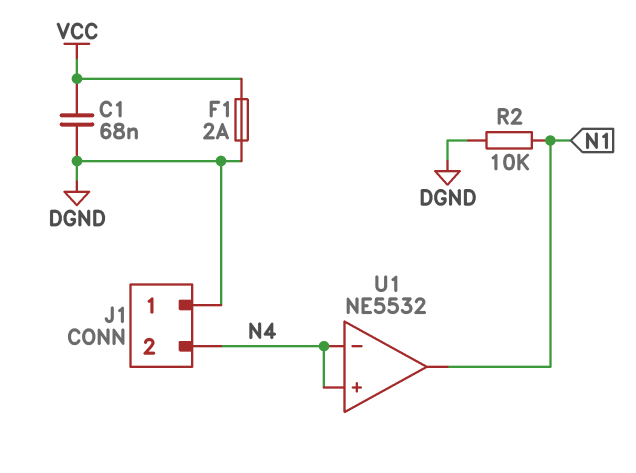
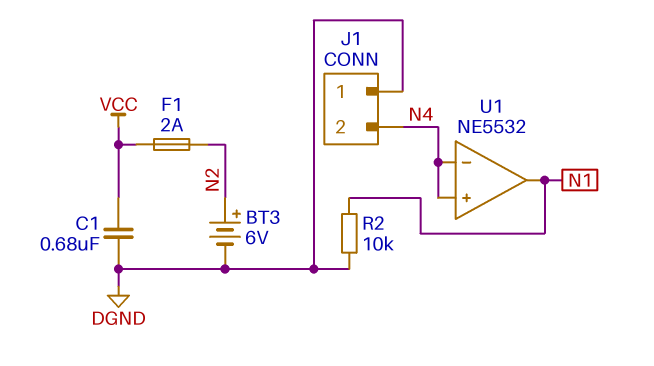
BT3: none -> 6V (plus N2, minus DGND)
C1: 68nF (DGND, VCC) -> 680nF (DGND, VCC)
F1: 2A (DGND, VCC) -> 2A (N2, VCC)

